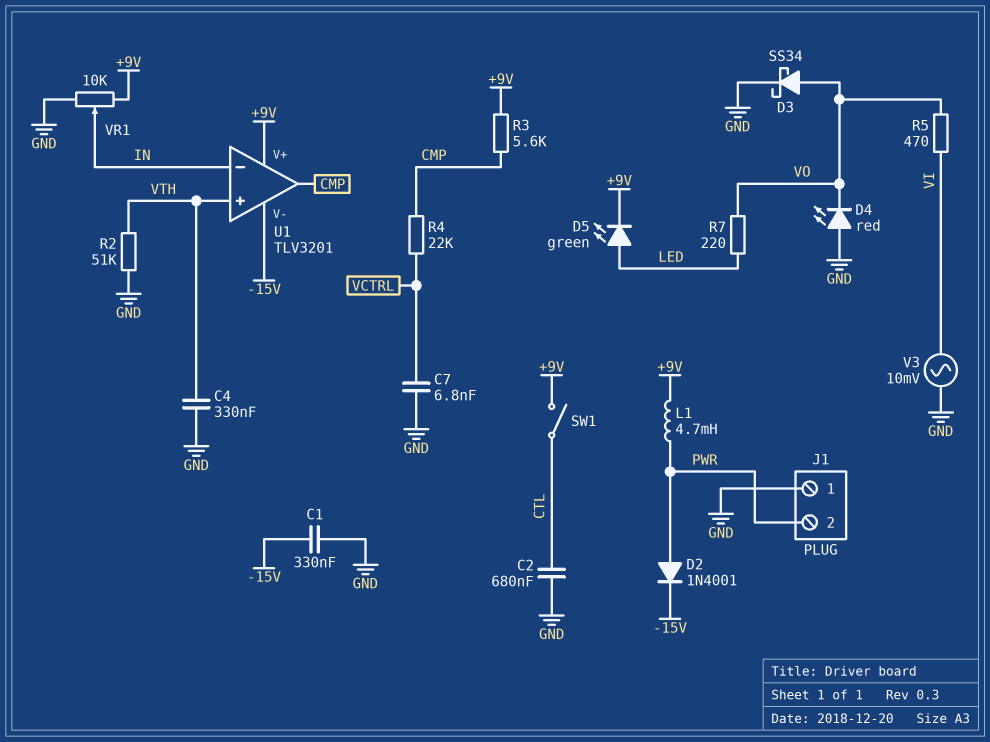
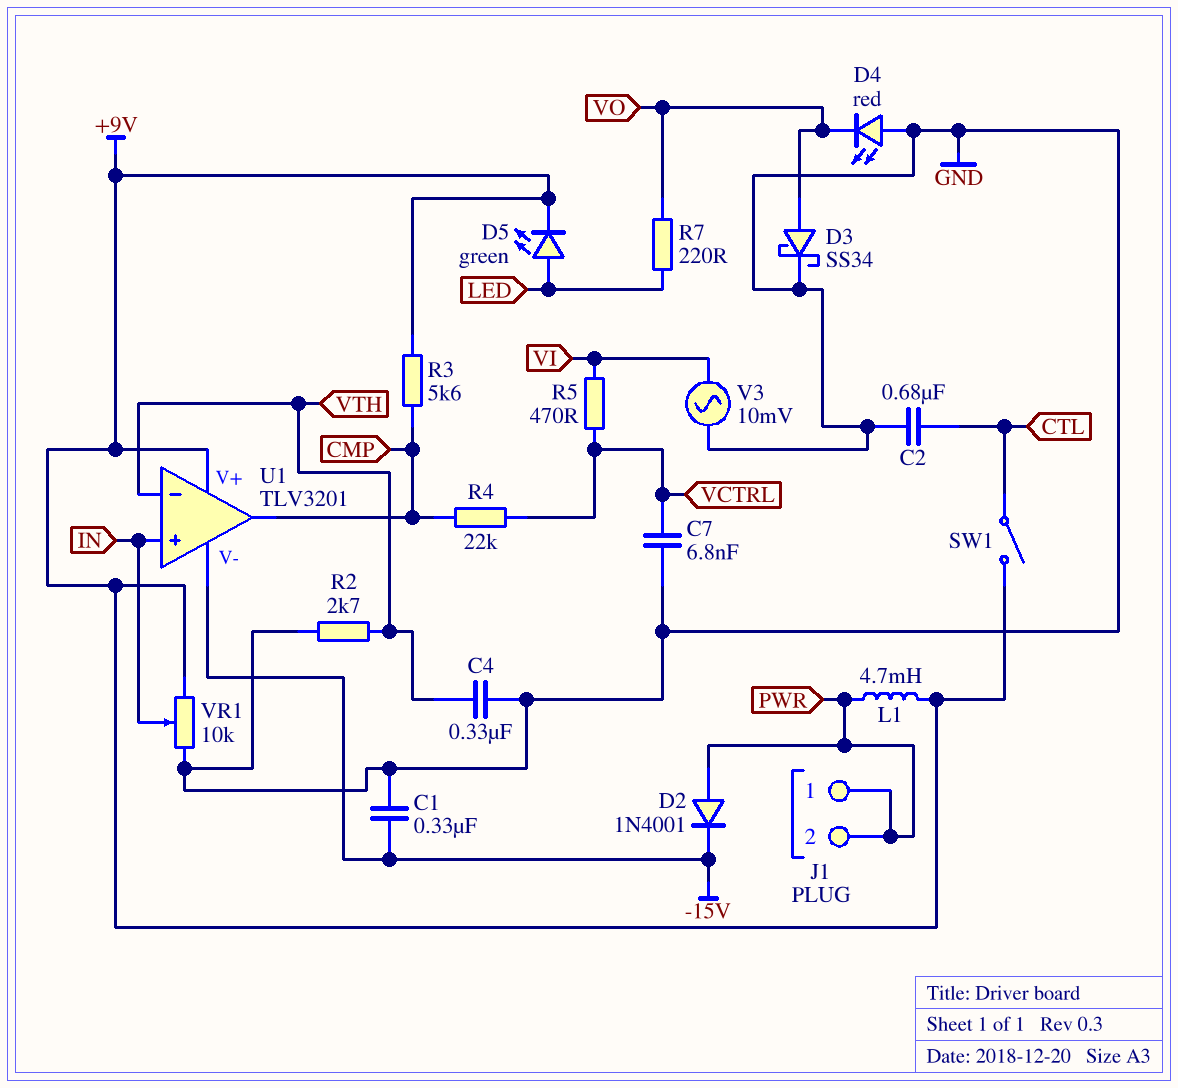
J1 pin 1: GND -> PWR
R2: 51k (GND, VTH) -> 2.7k (GND, VTH)
R5: 470 (VI, VO) -> 470 (VCTRL, VI)
U1 pin in+: VTH -> IN
U1 pin in-: IN -> VTH

